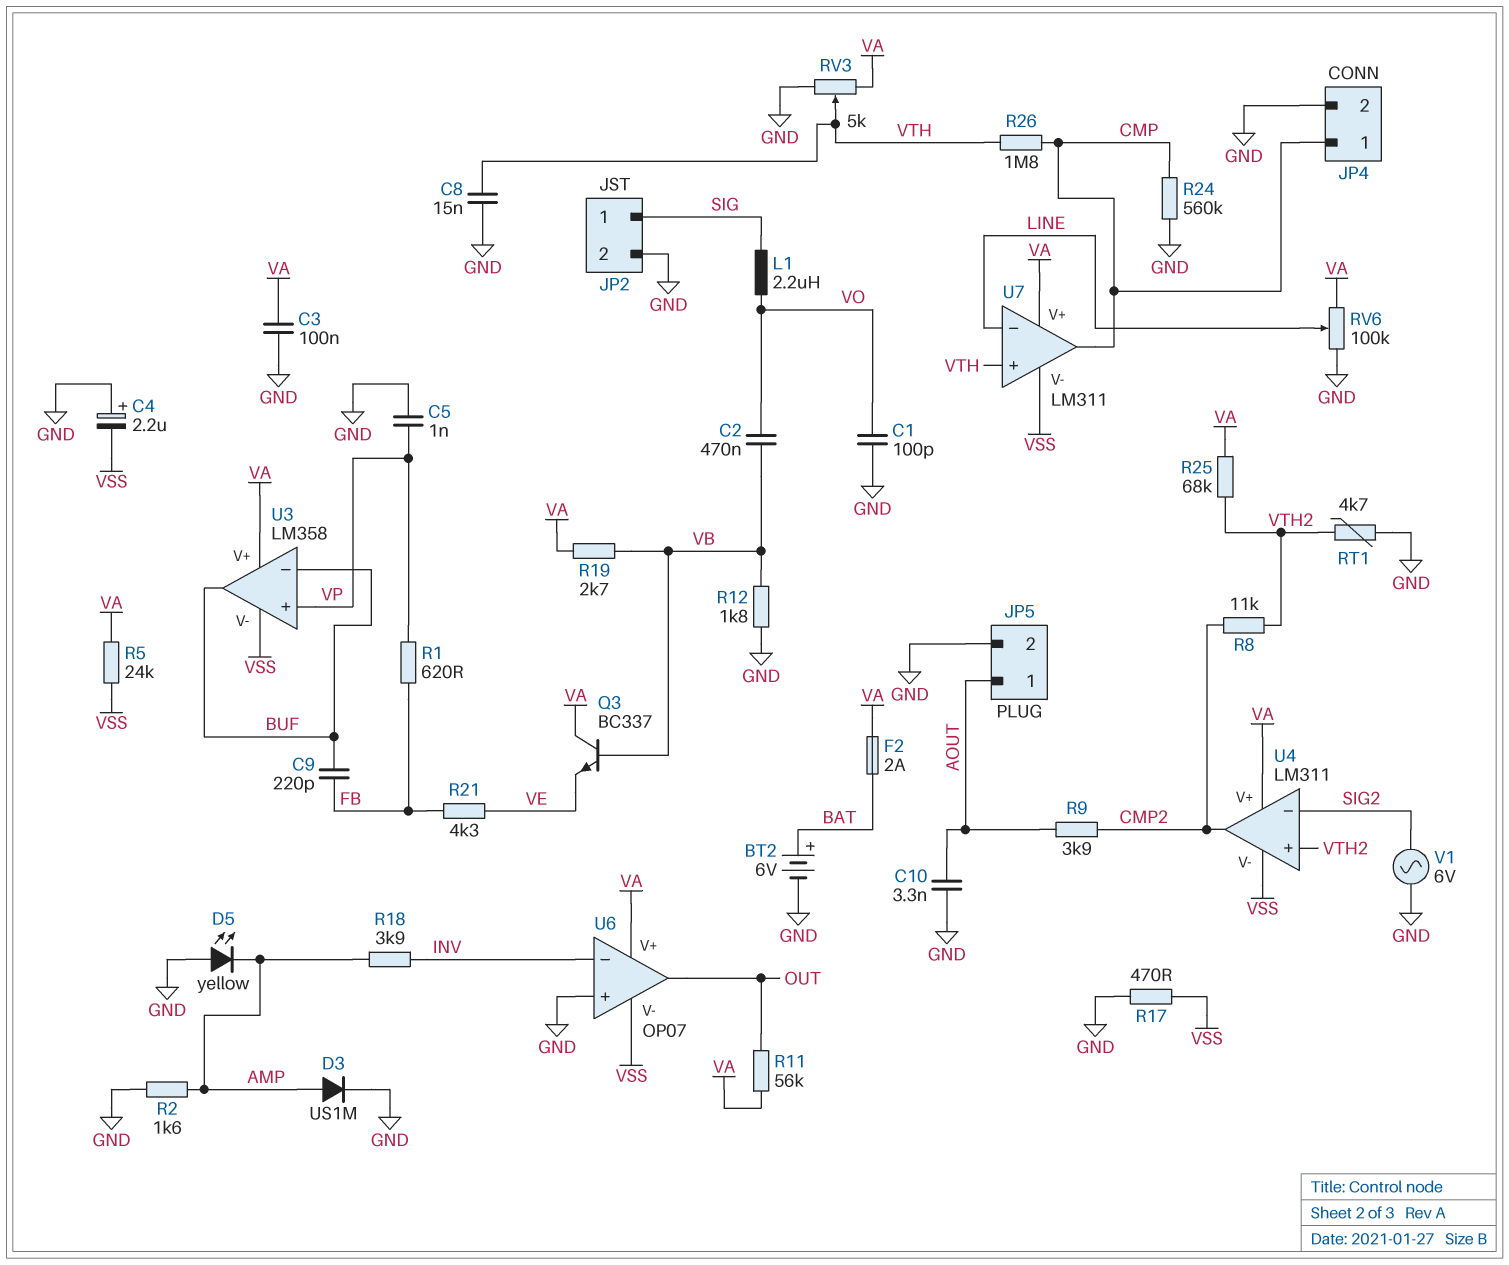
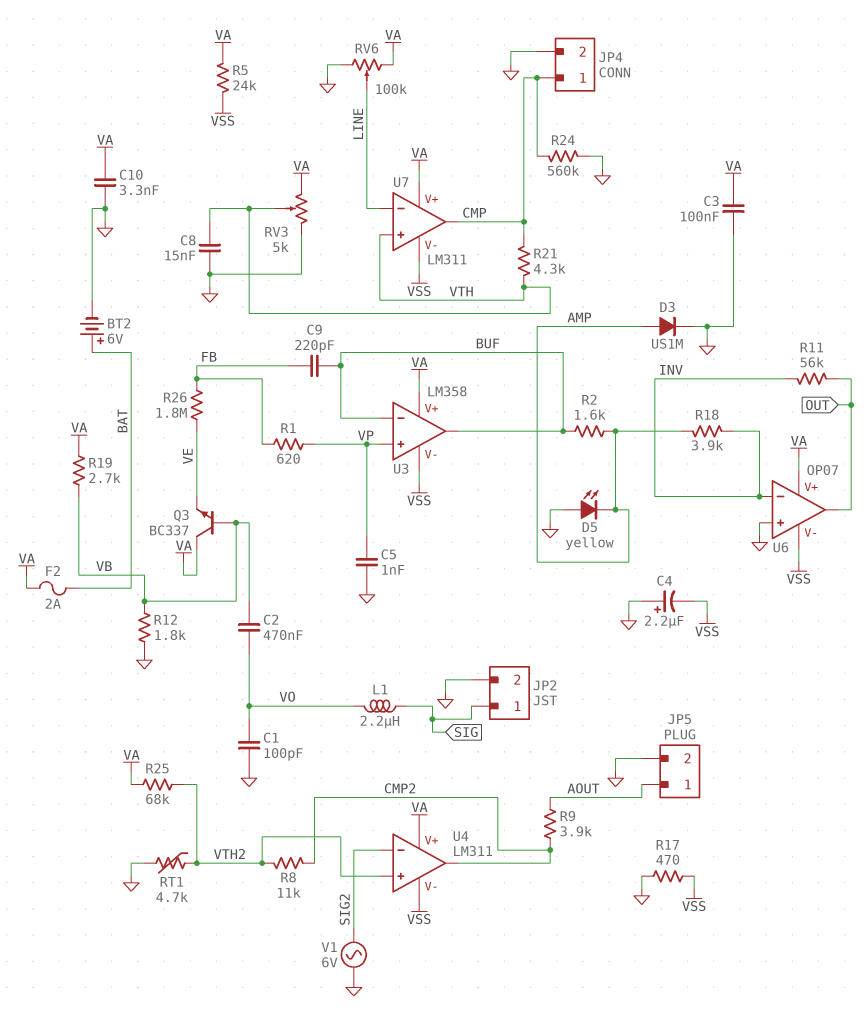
C10: 3.3nF (AOUT, GND) -> 3.3nF (GND, VA)
R2: 1.6k (AMP, GND) -> 1.6k (AMP, BUF)
R11: 56k (OUT, VA) -> 56k (INV, OUT)
R21: 4.3k (FB, VE) -> 4.3k (CMP, VTH)
R26: 1.8M (CMP, VTH) -> 1.8M (FB, VE)

